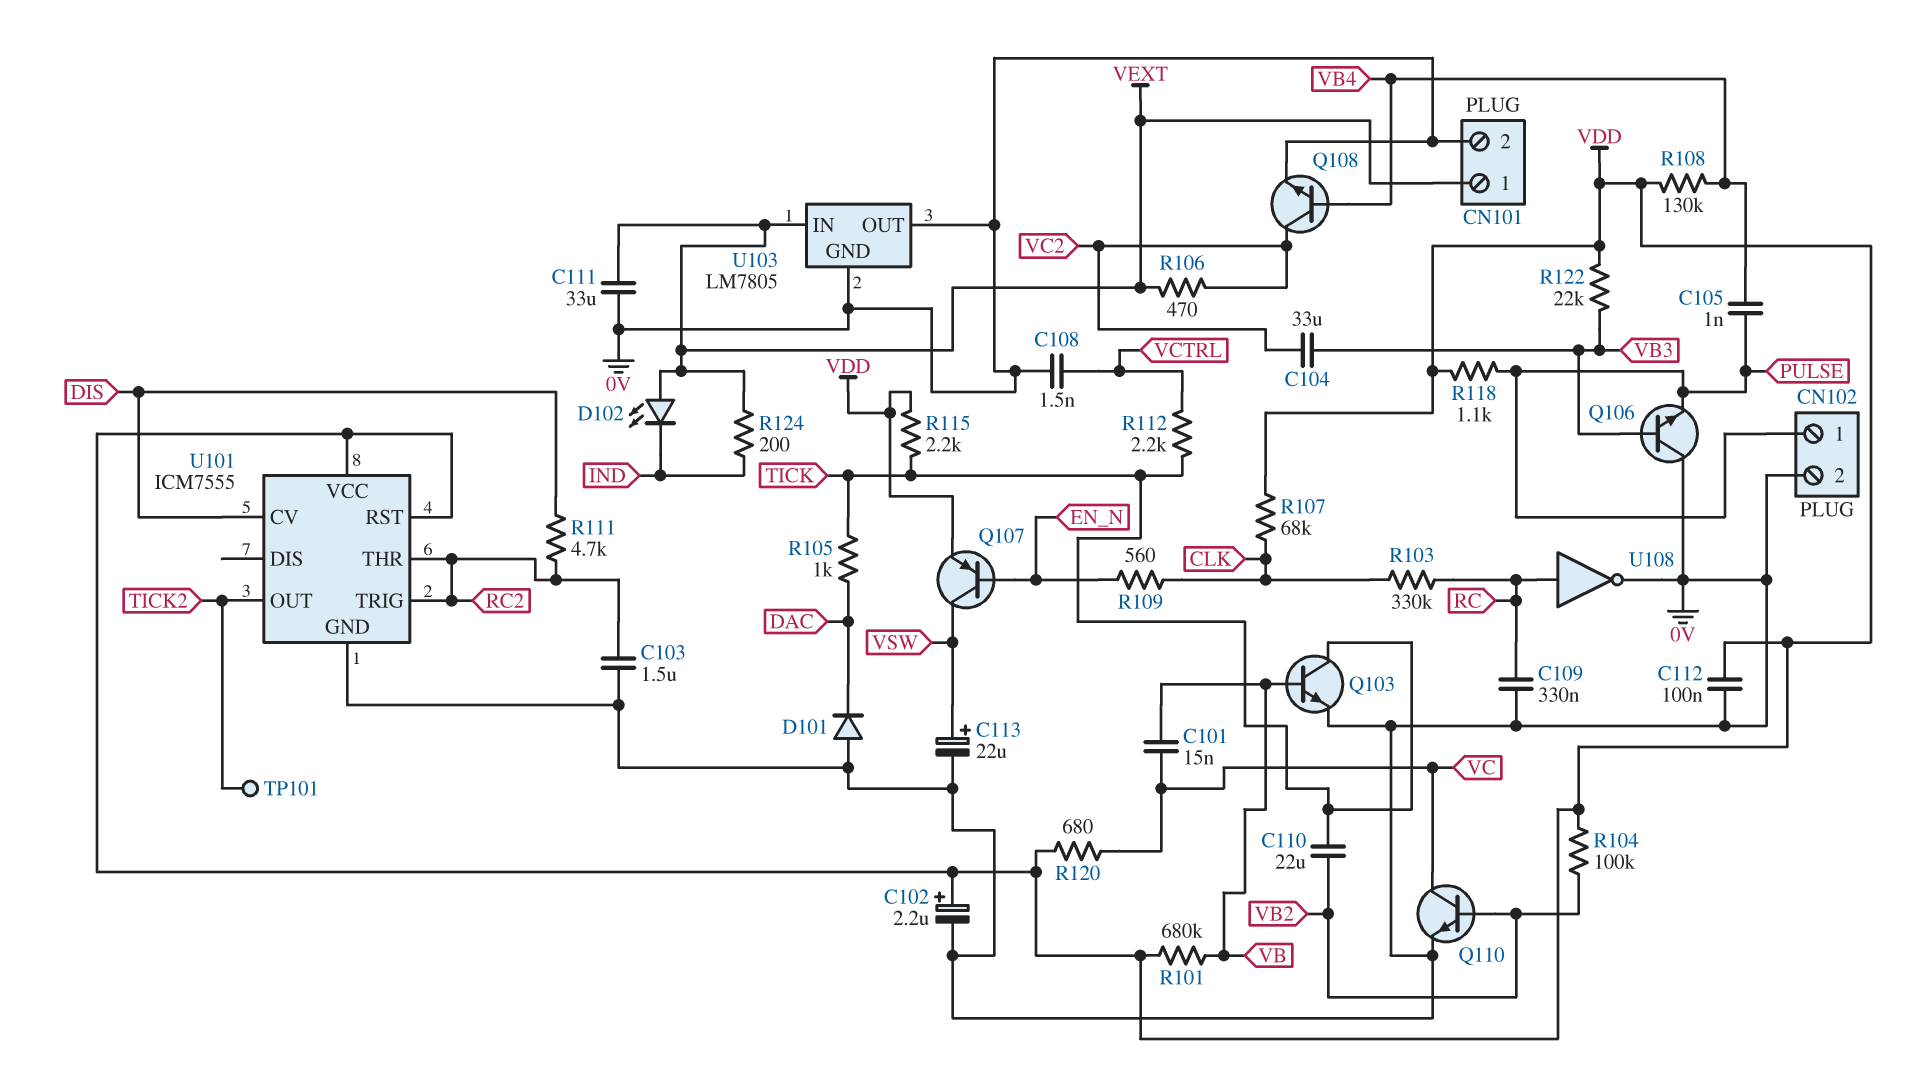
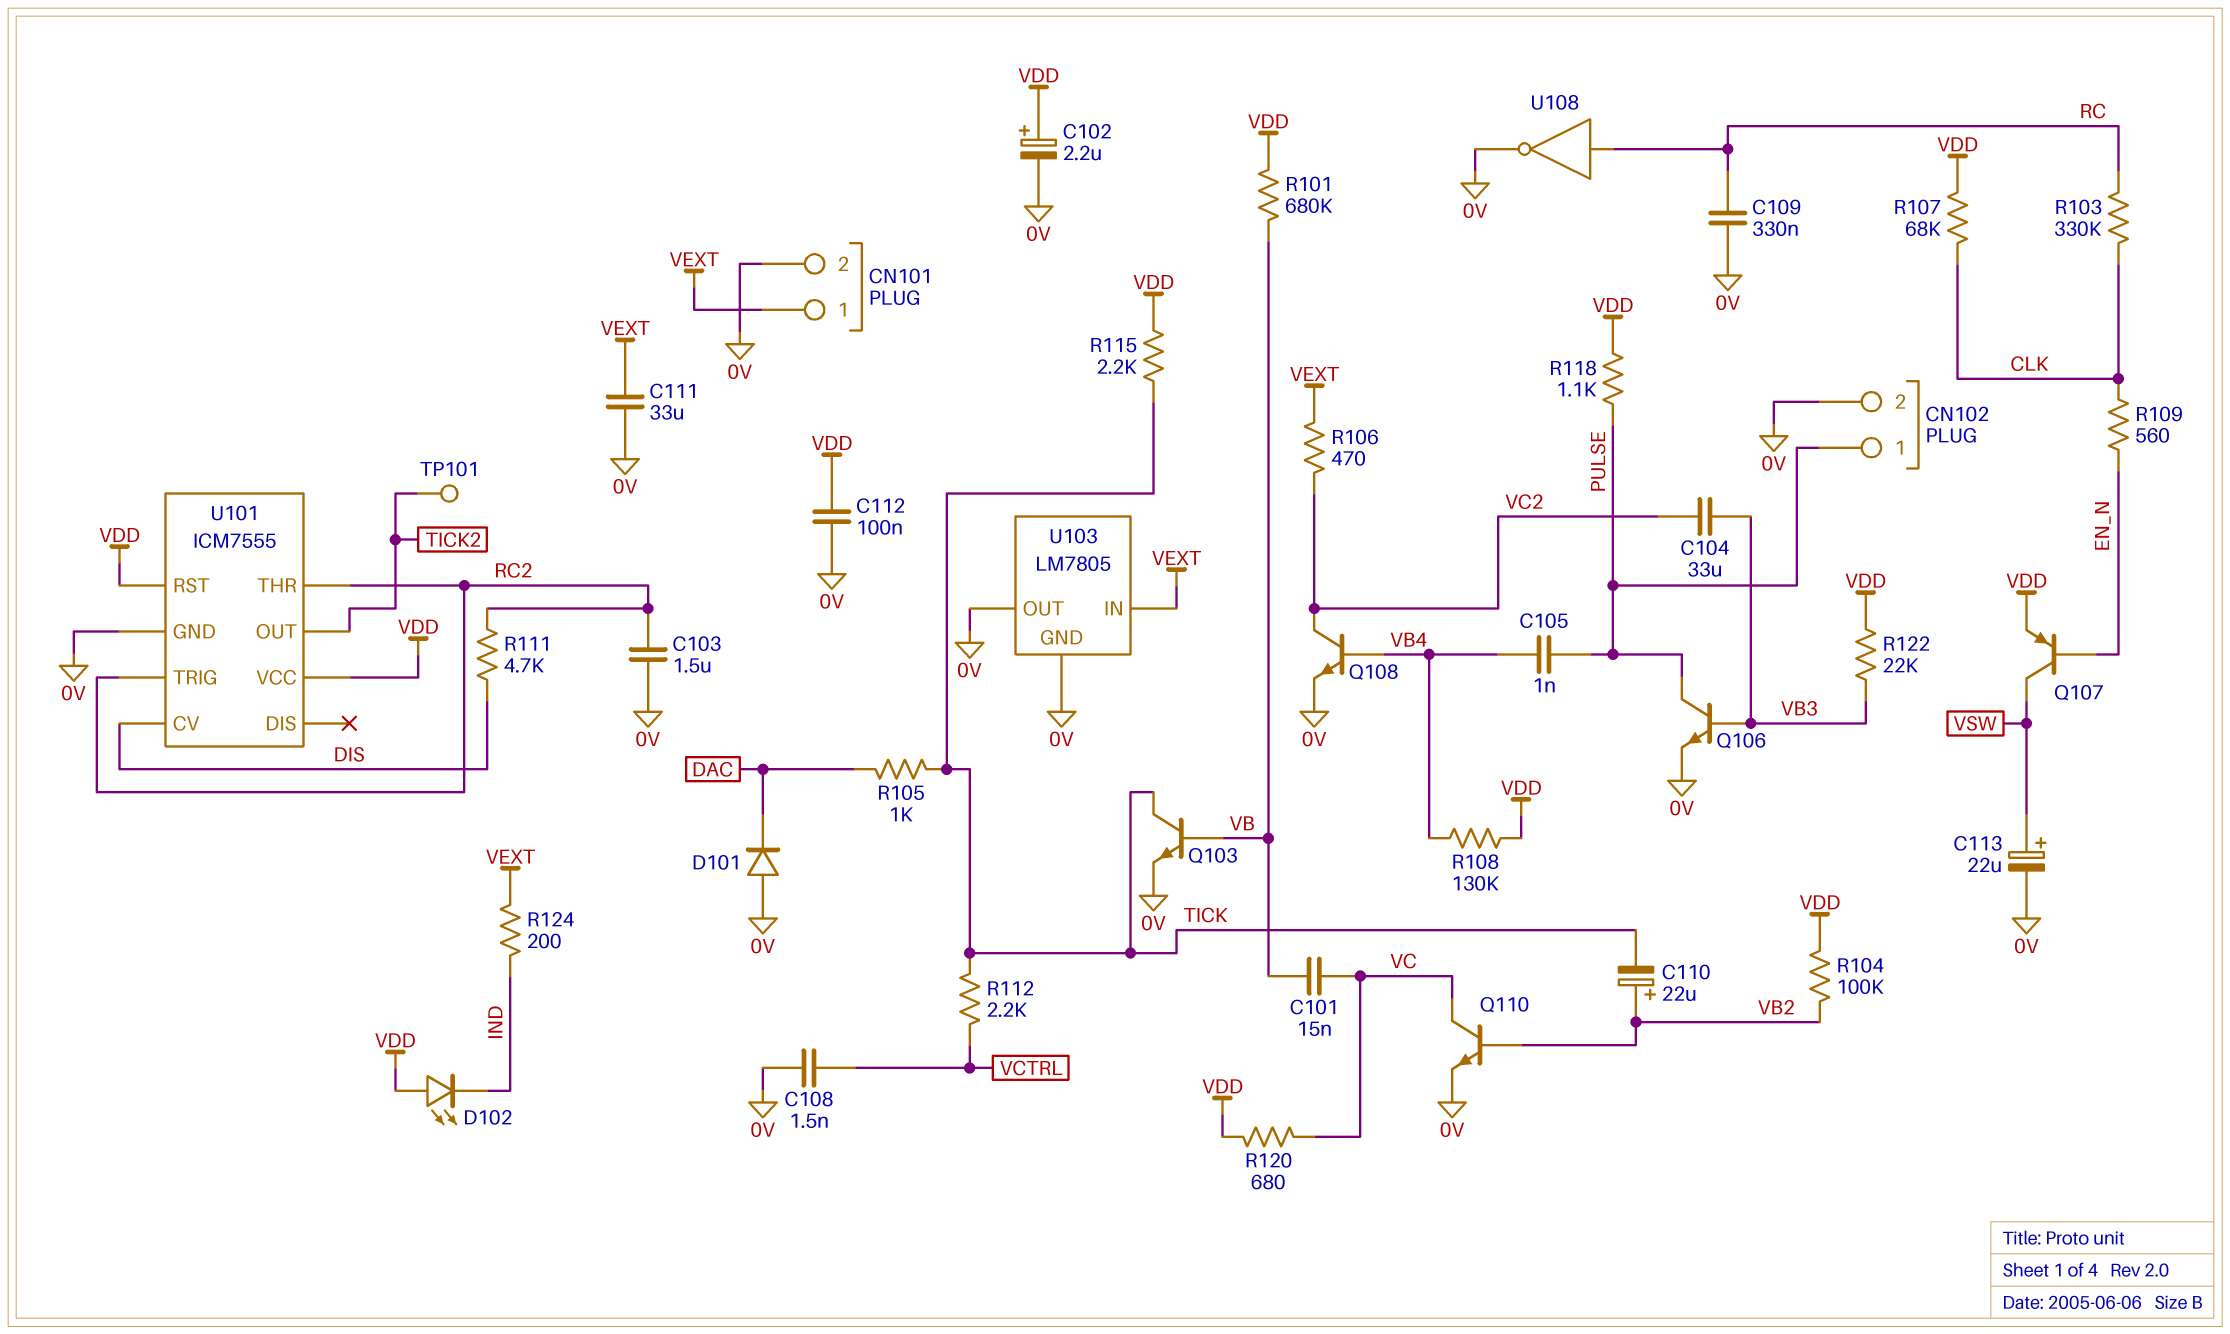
C110: 22uF (TICK, VB2) -> 22uF (plus VB2, minus TICK)
D102: LED (A VEXT, K IND) -> LED (A VDD, K IND)
Q106: NPN (B VB3, C 0V, E PULSE) -> NPN (B VB3, C PULSE, E 0V)

